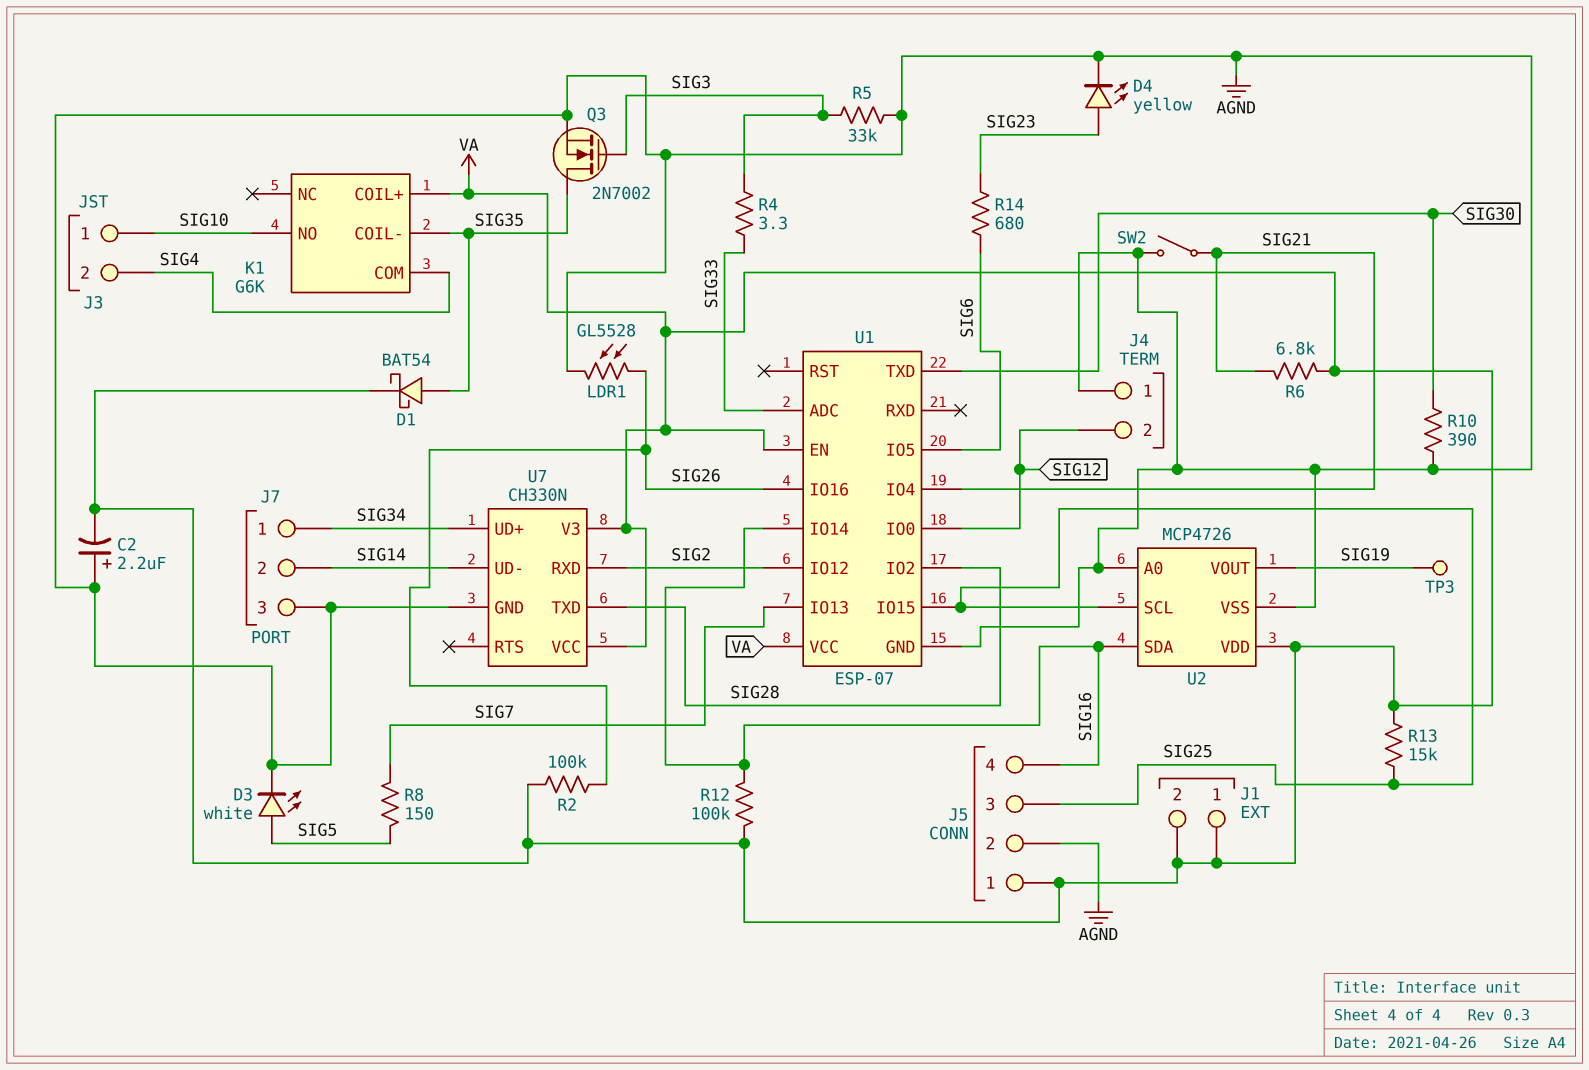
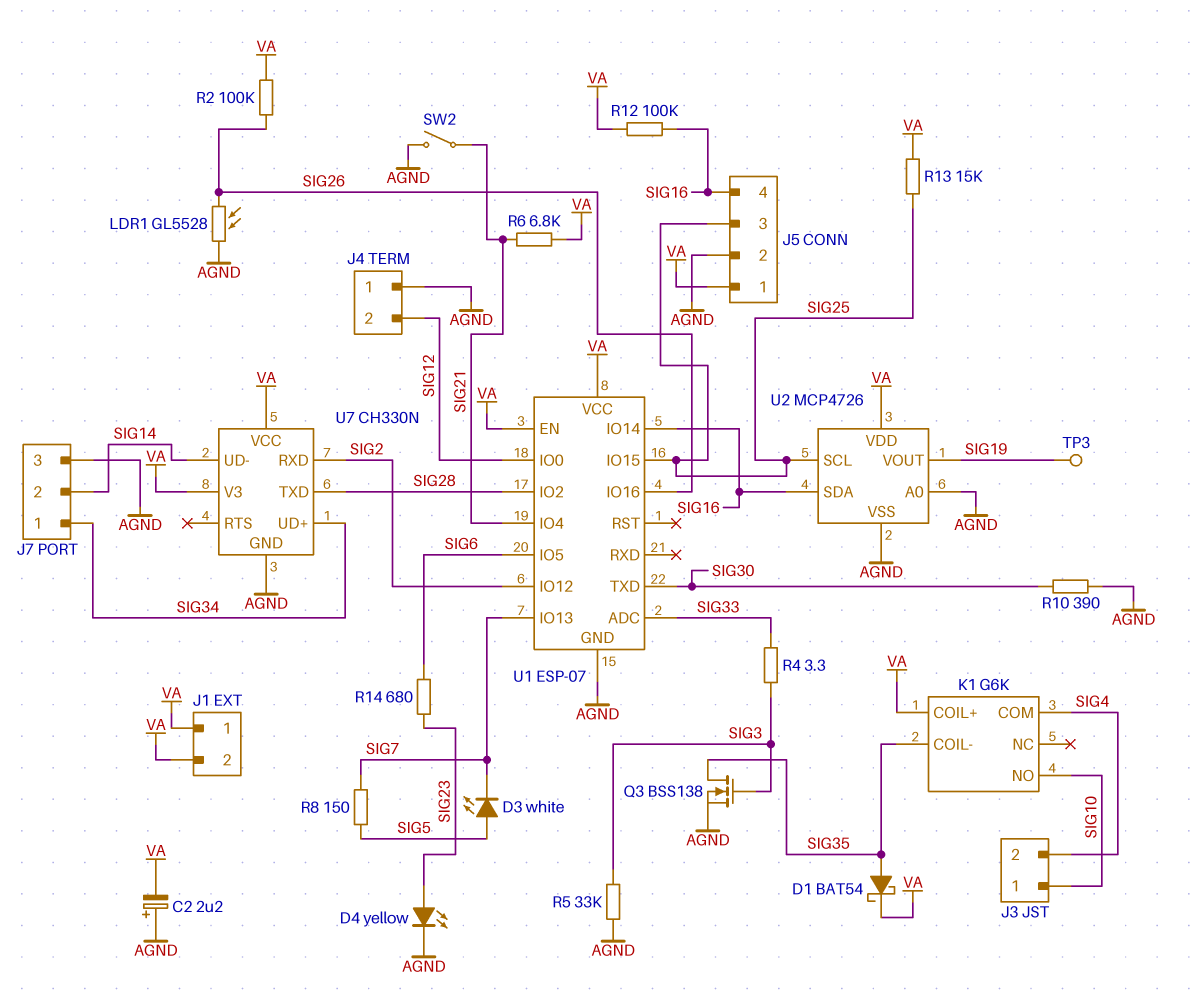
D3: LED white (A SIG5, K AGND) -> LED white (A SIG5, K SIG7)
Q3: NMOS 2N7002 (G SIG3, D SIG35, S AGND) -> NMOS BSS138 (G SIG3, D SIG35, S AGND)

